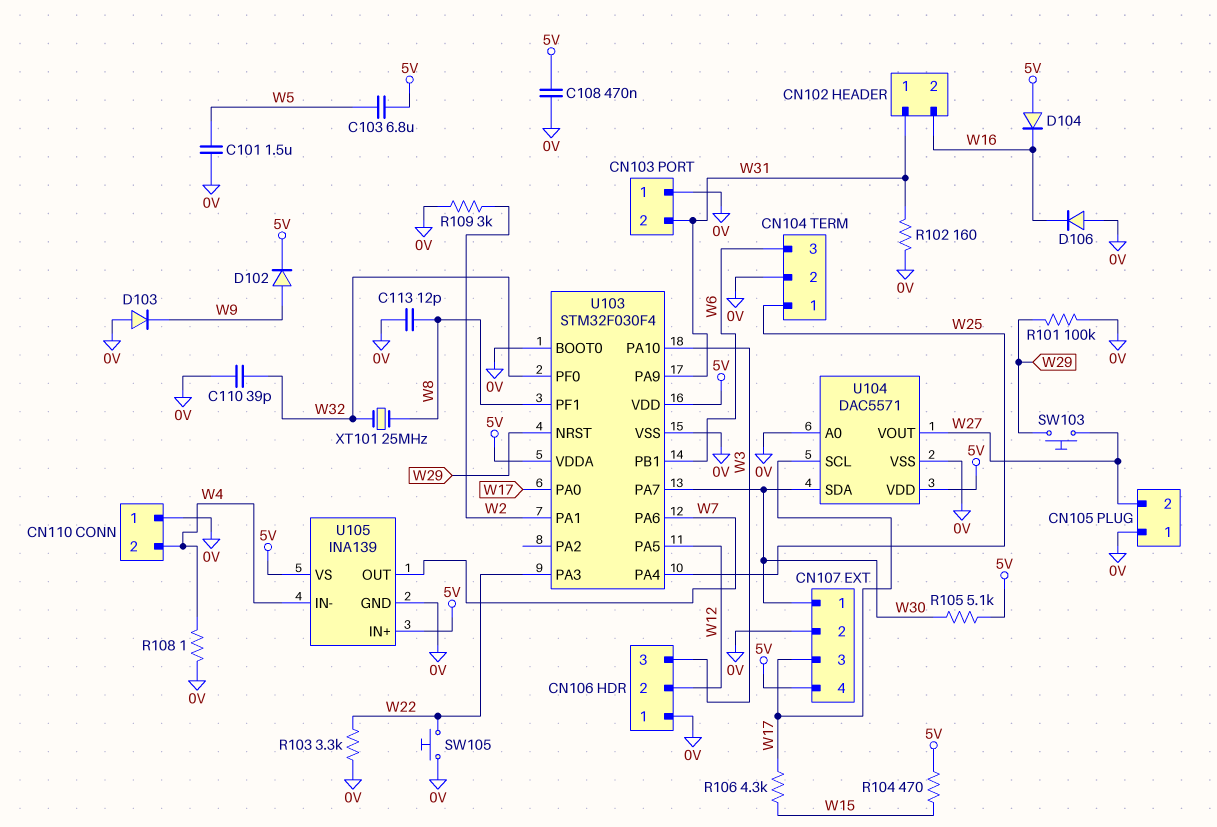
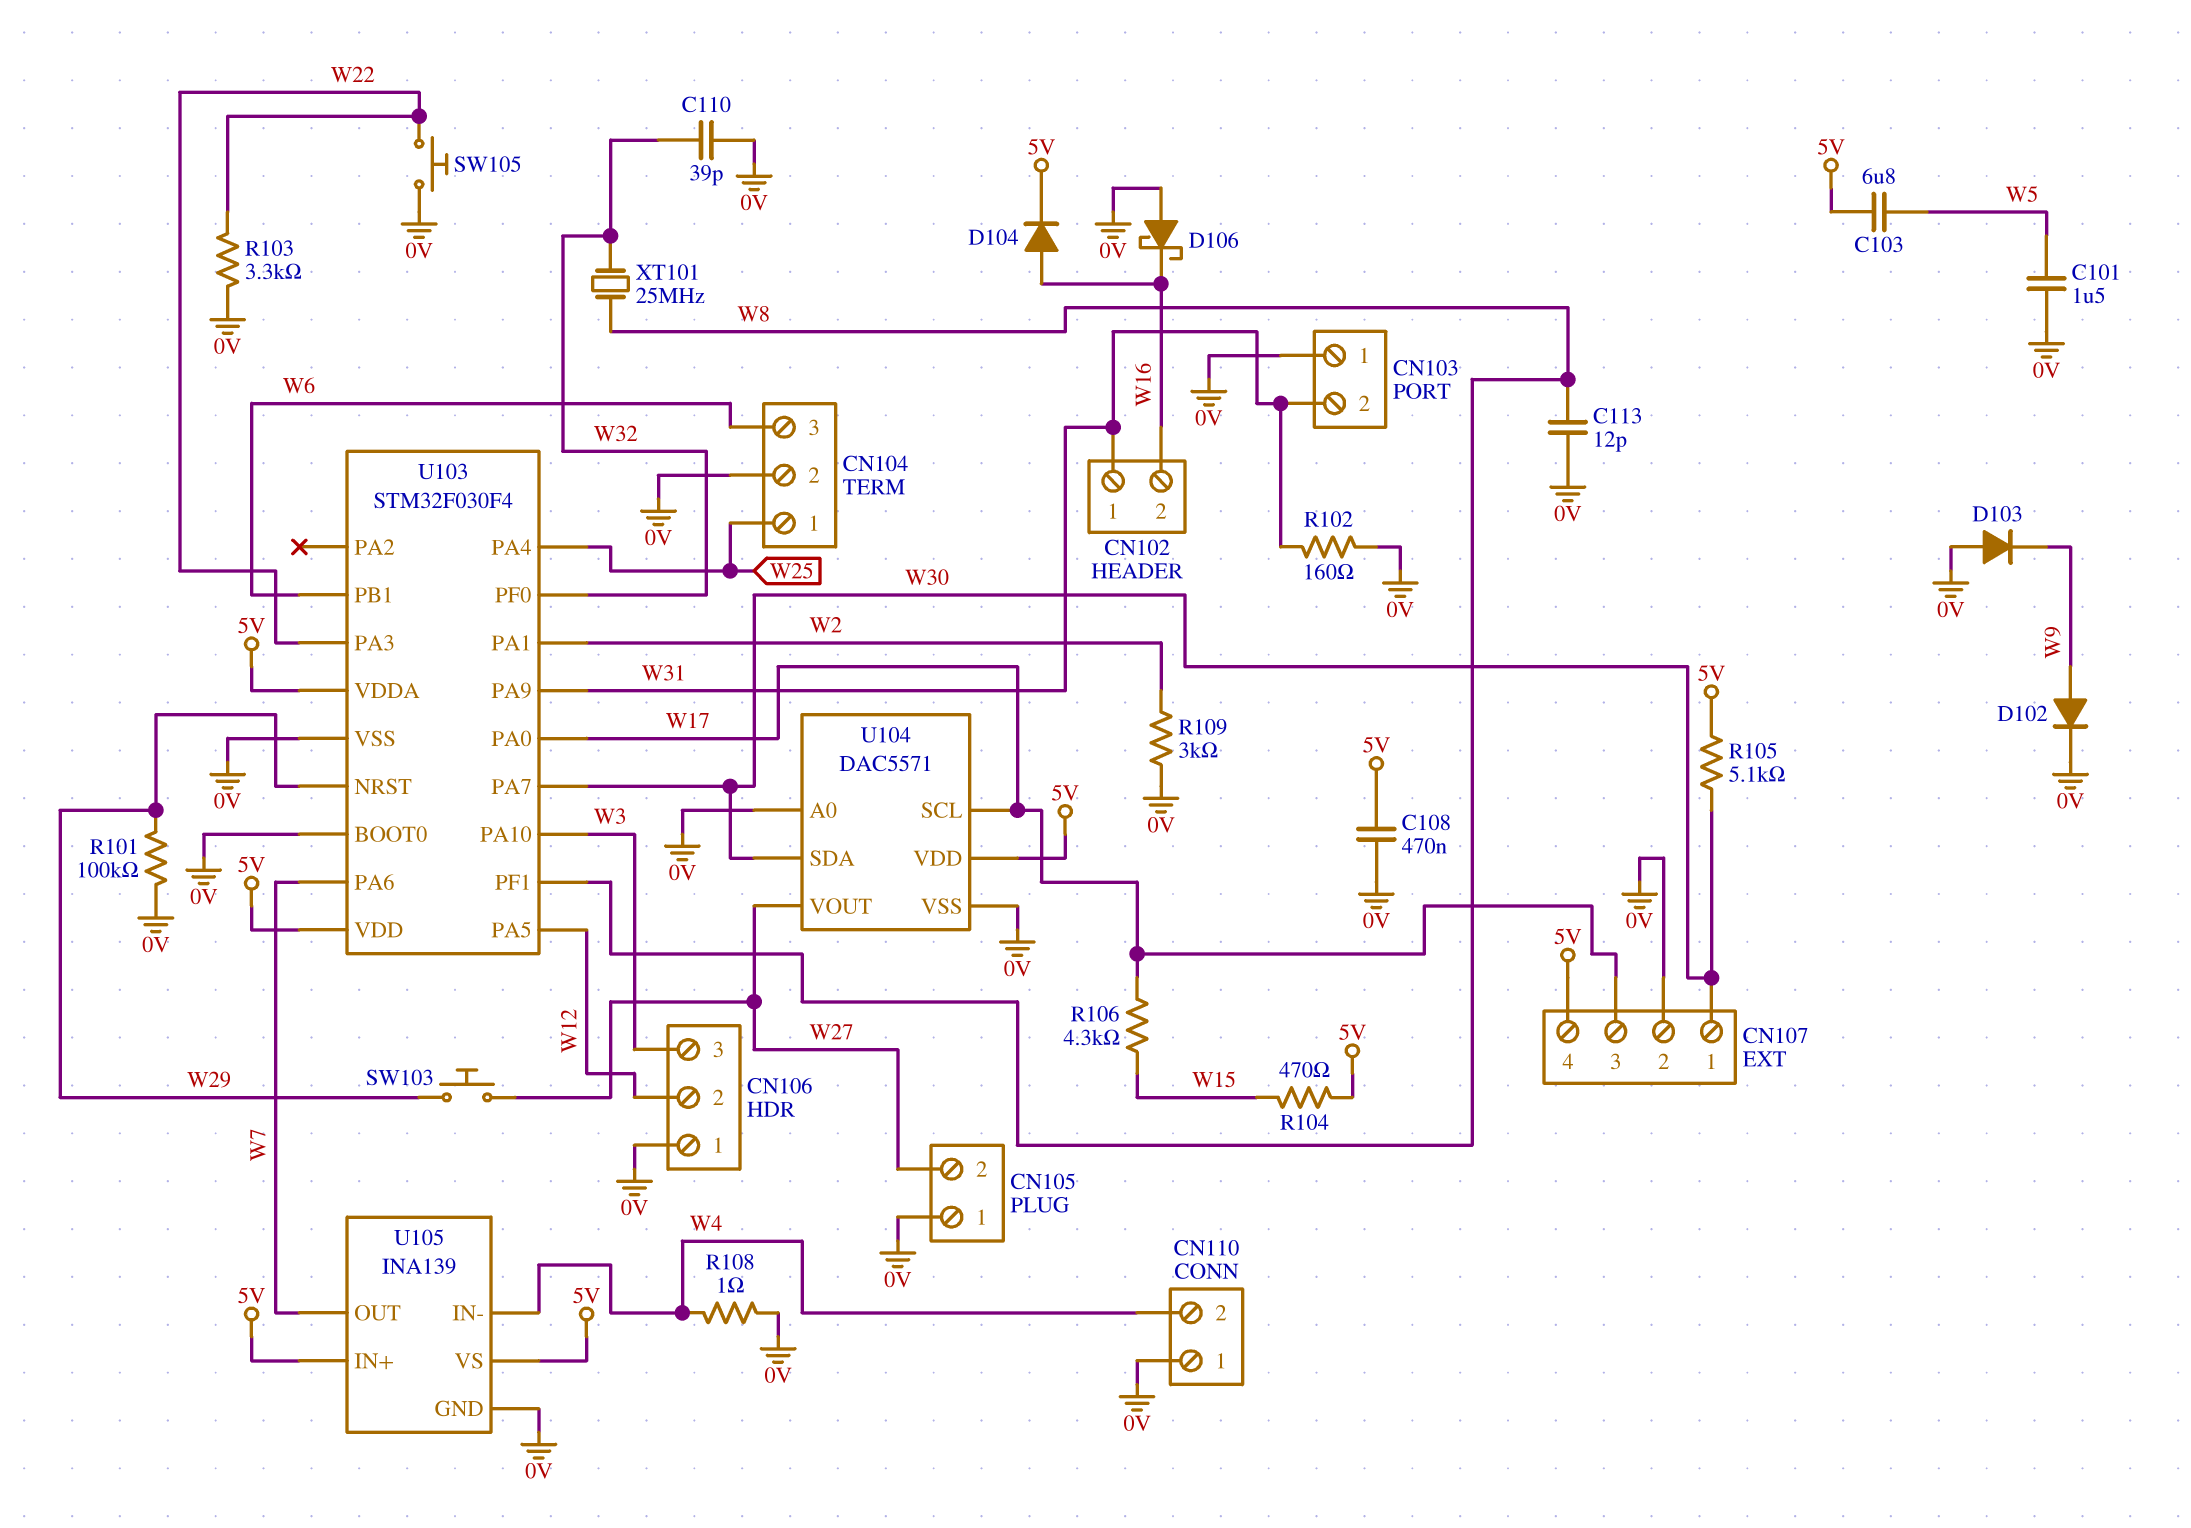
D102: diode (A W9, K 5V) -> diode (A W9, K 0V)
D104: diode (A 5V, K W16) -> diode (A W16, K 5V)
D106: diode (A 0V, K W16) -> schottky (A 0V, K W16)

